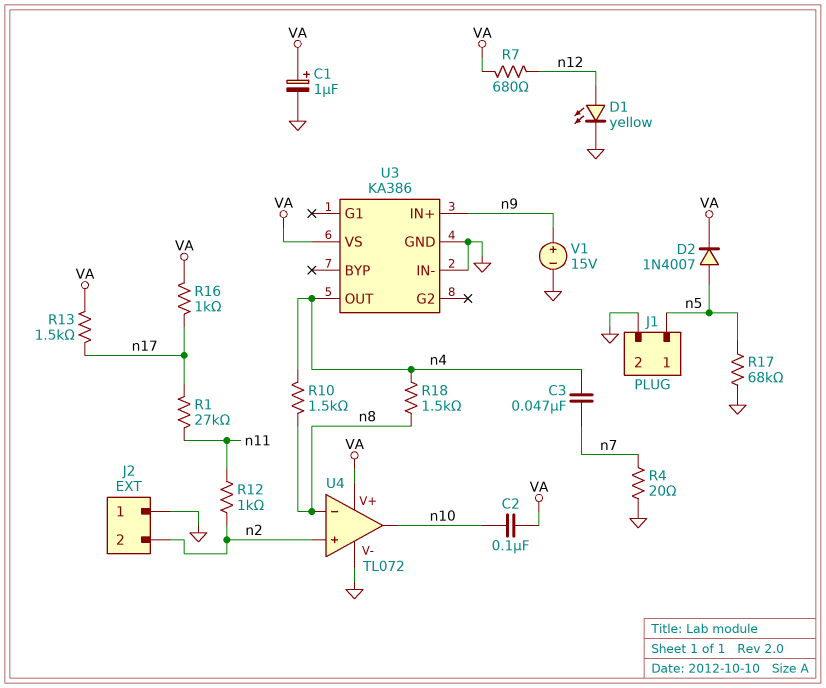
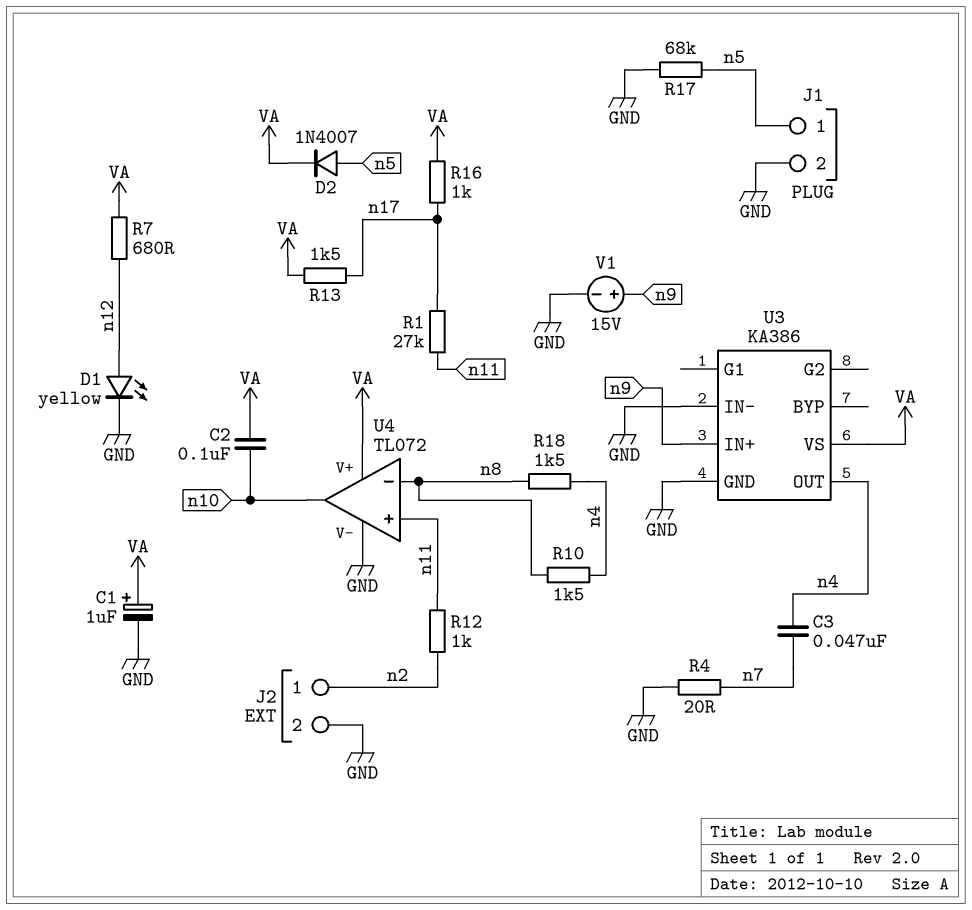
J2 pin 1: GND -> n2
J2 pin 2: n2 -> GND
U4 pin in+: n2 -> n11

